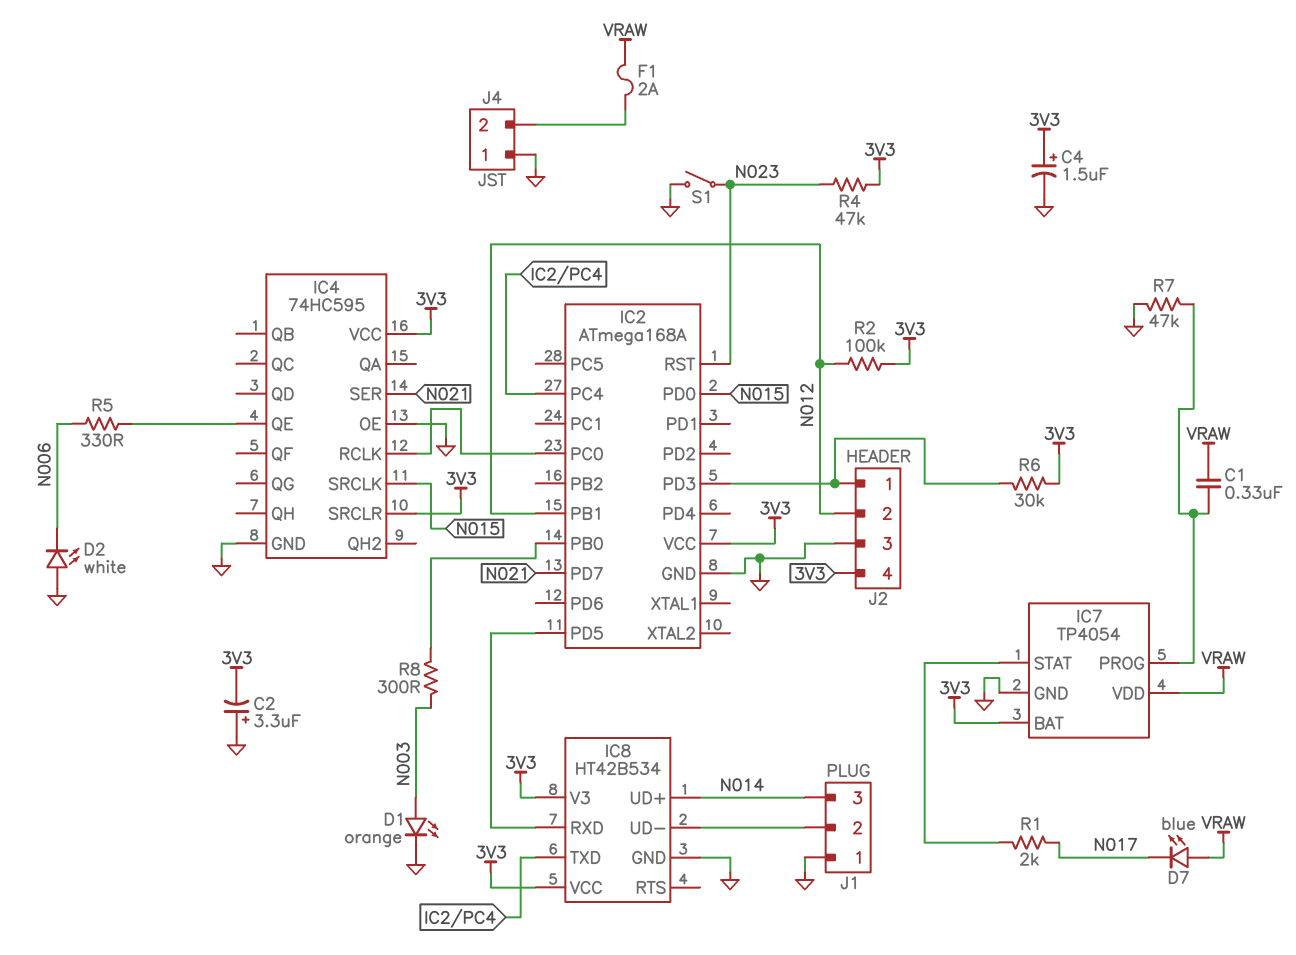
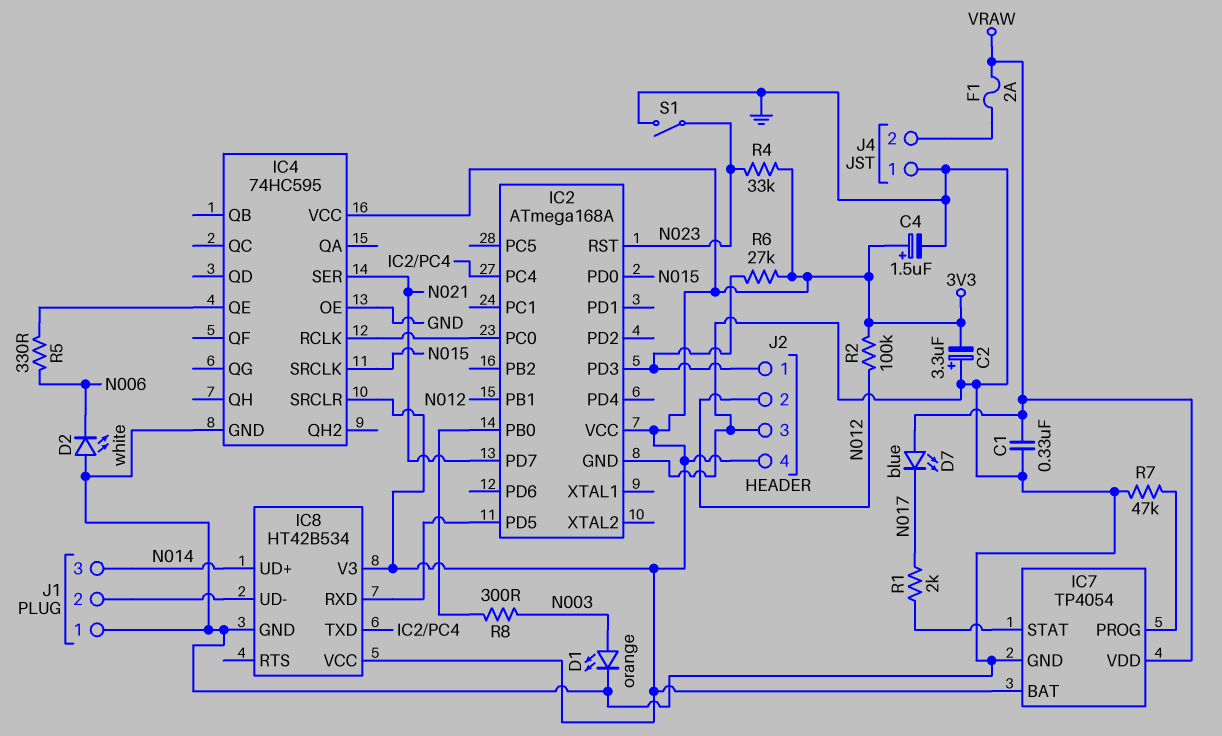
C1: 330nF (IC7/PROG, VRAW) -> 330nF (GND, VRAW)
R4: 47k (3V3, N023) -> 33k (3V3, N023)
R6: 30k (3V3, IC2/PD3) -> 27k (3V3, IC2/PD3)

